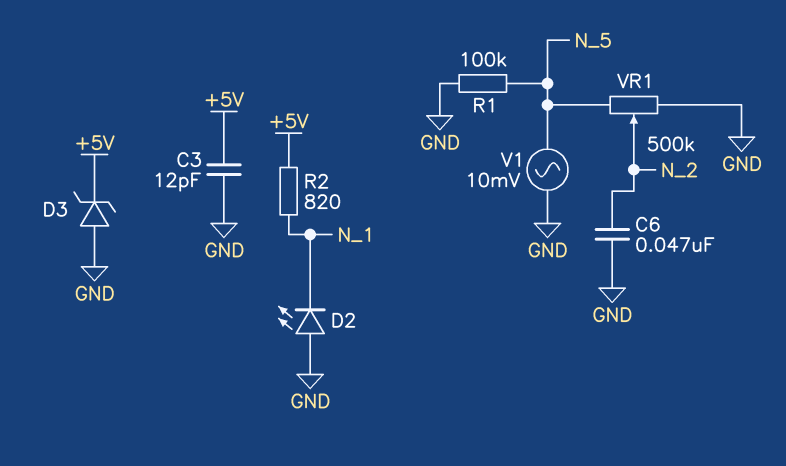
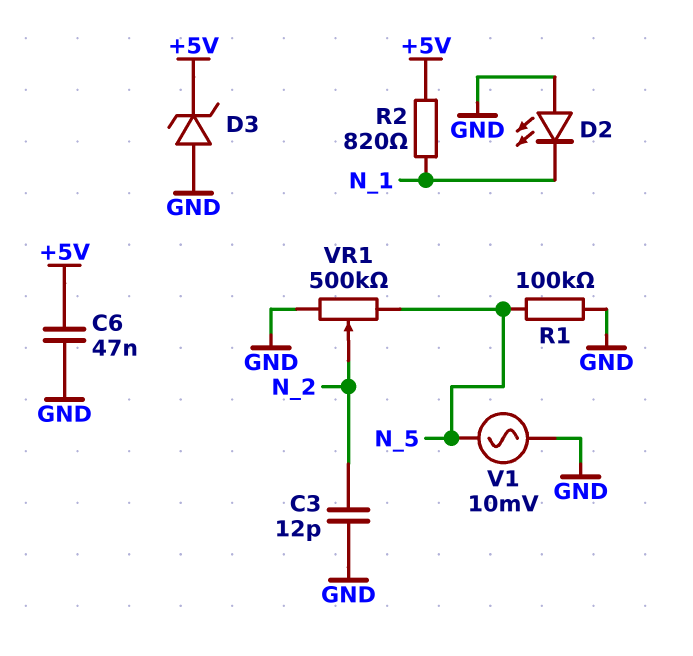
C3: 12pF (+5V, GND) -> 12pF (GND, N_2)
C6: 47nF (GND, N_2) -> 47nF (+5V, GND)

